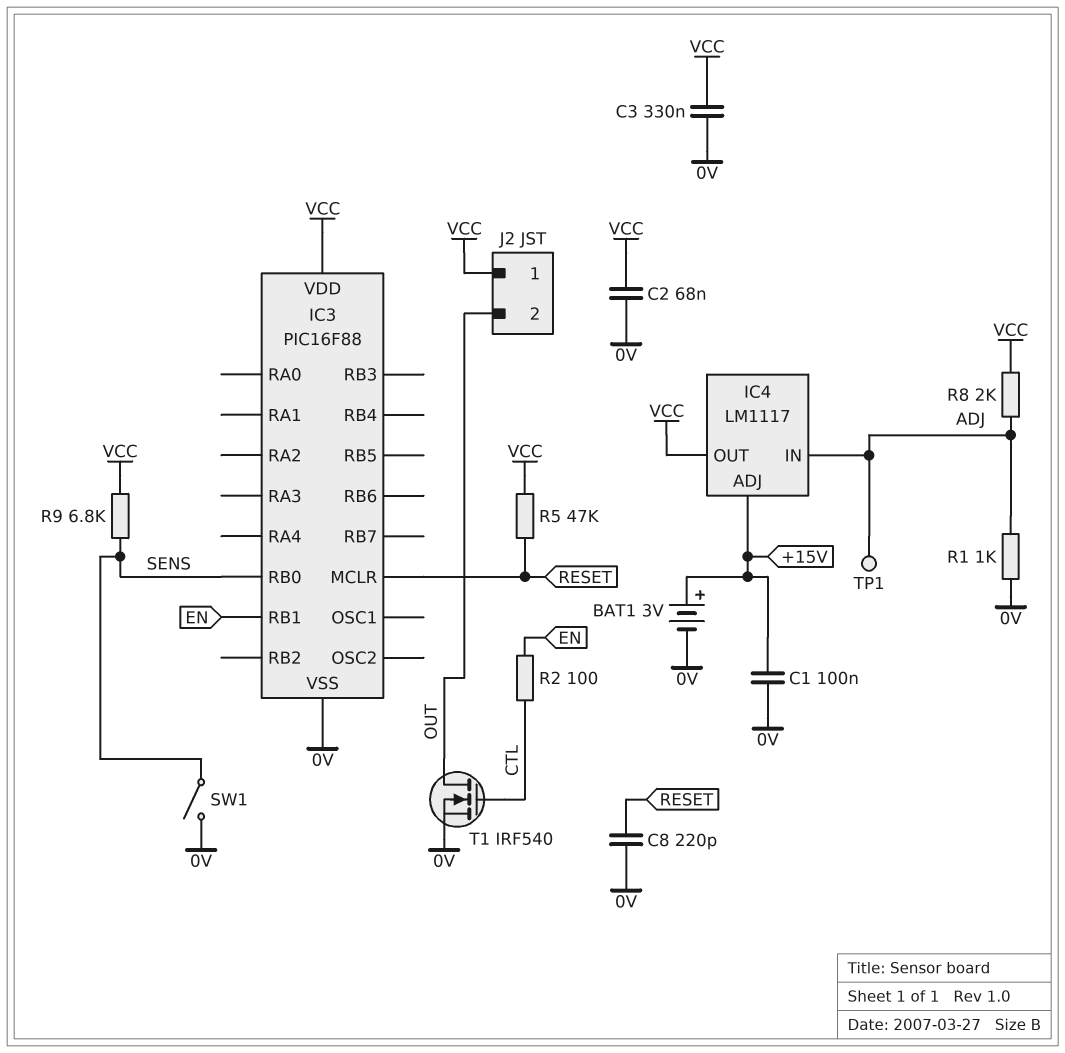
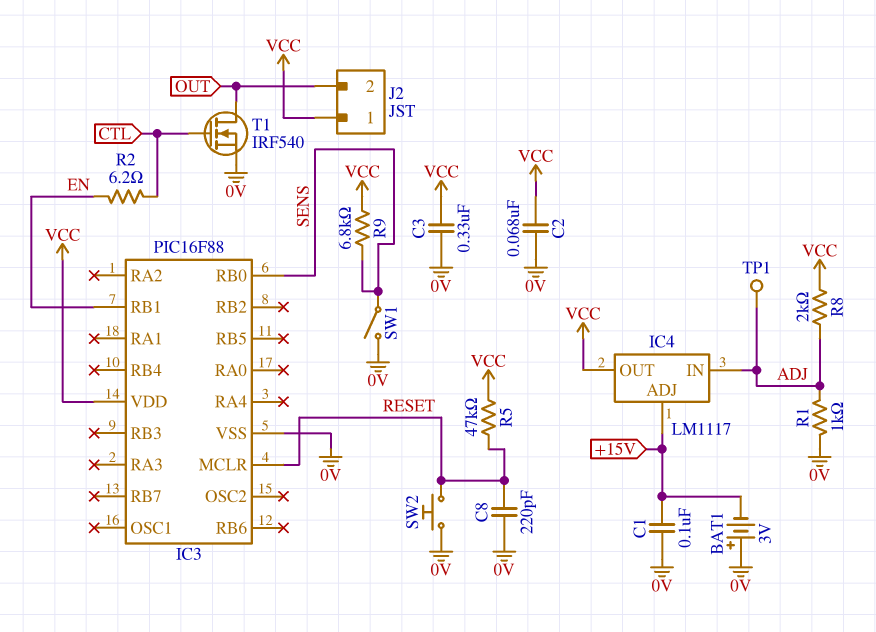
BAT1: 3V (plus +15V, minus 0V) -> 3V (plus 0V, minus +15V)
R2: 100 (CTL, EN) -> 6.2 (CTL, EN)
SW2: none -> button (0V, RESET)

